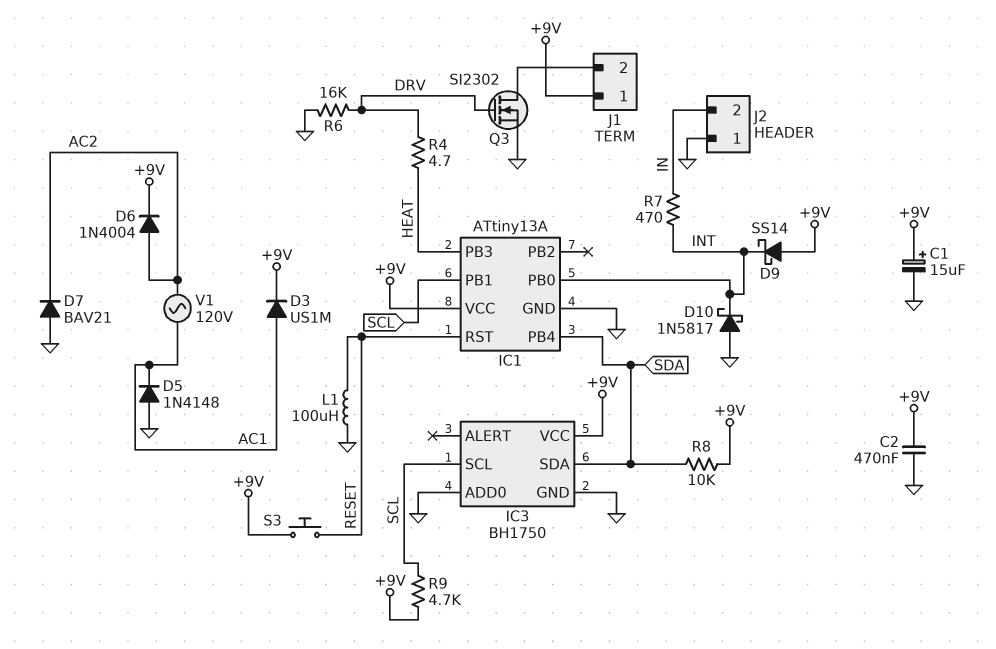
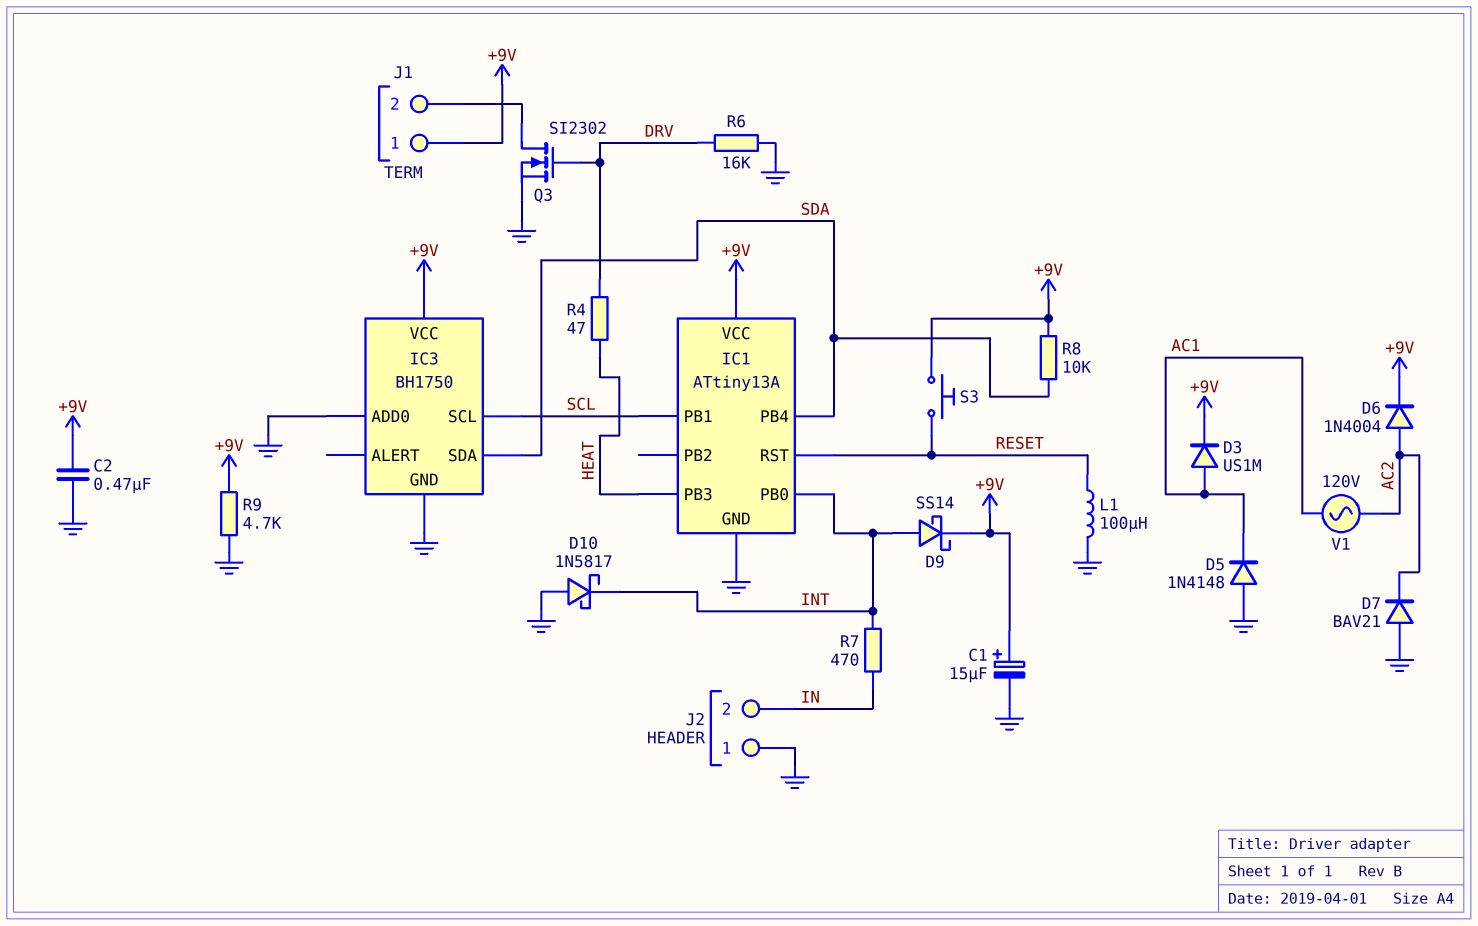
D9: schottky SS14 (A +9V, K INT) -> schottky SS14 (A INT, K +9V)
R4: 4.7 (DRV, HEAT) -> 47 (DRV, HEAT)
R9: 4.7k (+9V, SCL) -> 4.7k (+9V, GND)

